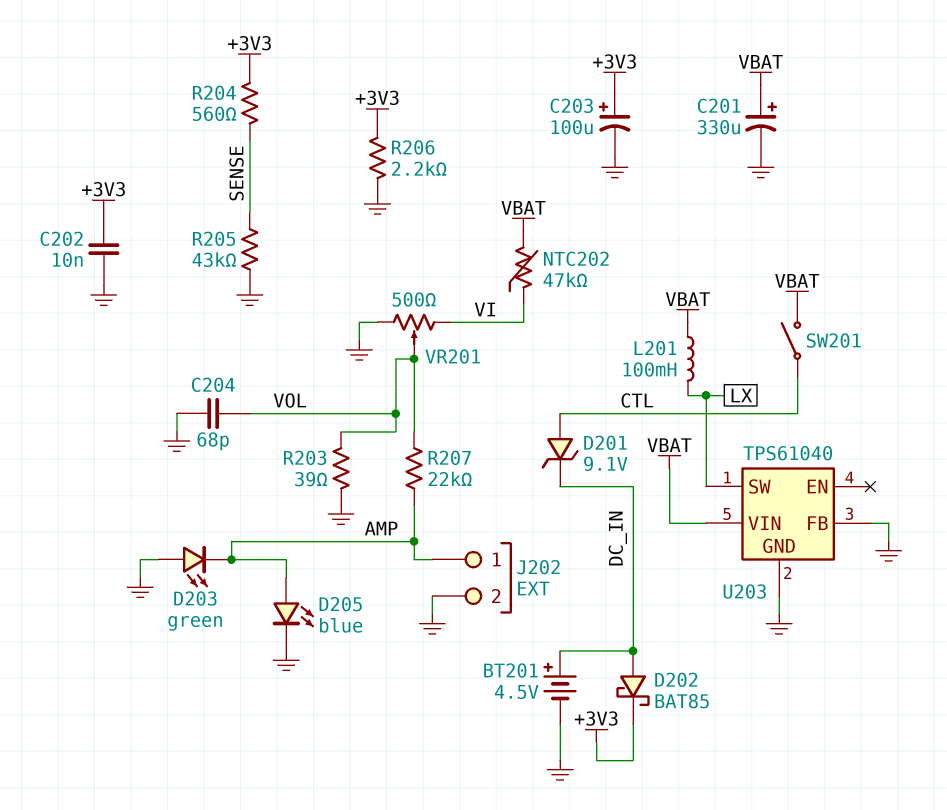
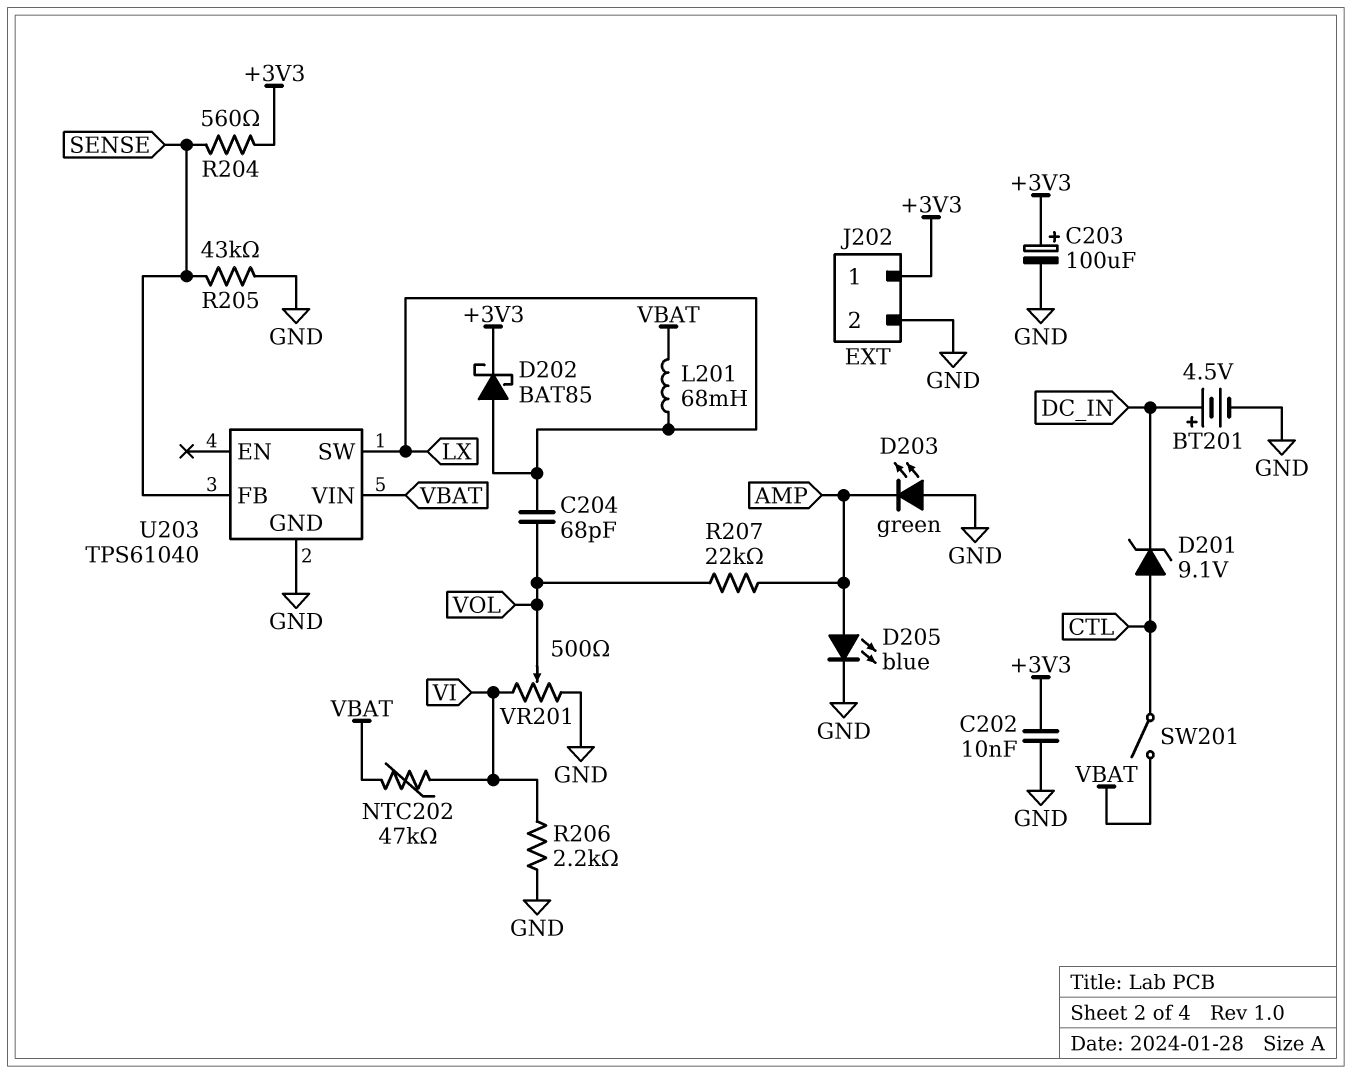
C201: 330uF (plus VBAT, minus GND) -> none
C204: 68pF (GND, VOL) -> 68pF (LX, VOL)
D202: schottky BAT85 (A DC_IN, K +3V3) -> schottky BAT85 (A LX, K +3V3)
J202 pin 1: AMP -> +3V3
L201: 100mH (LX, VBAT) -> 68mH (LX, VBAT)
R203: 39 (GND, VOL) -> none
R206: 2.2k (+3V3, GND) -> 2.2k (GND, VI)
U203 pin FB: GND -> SENSE

